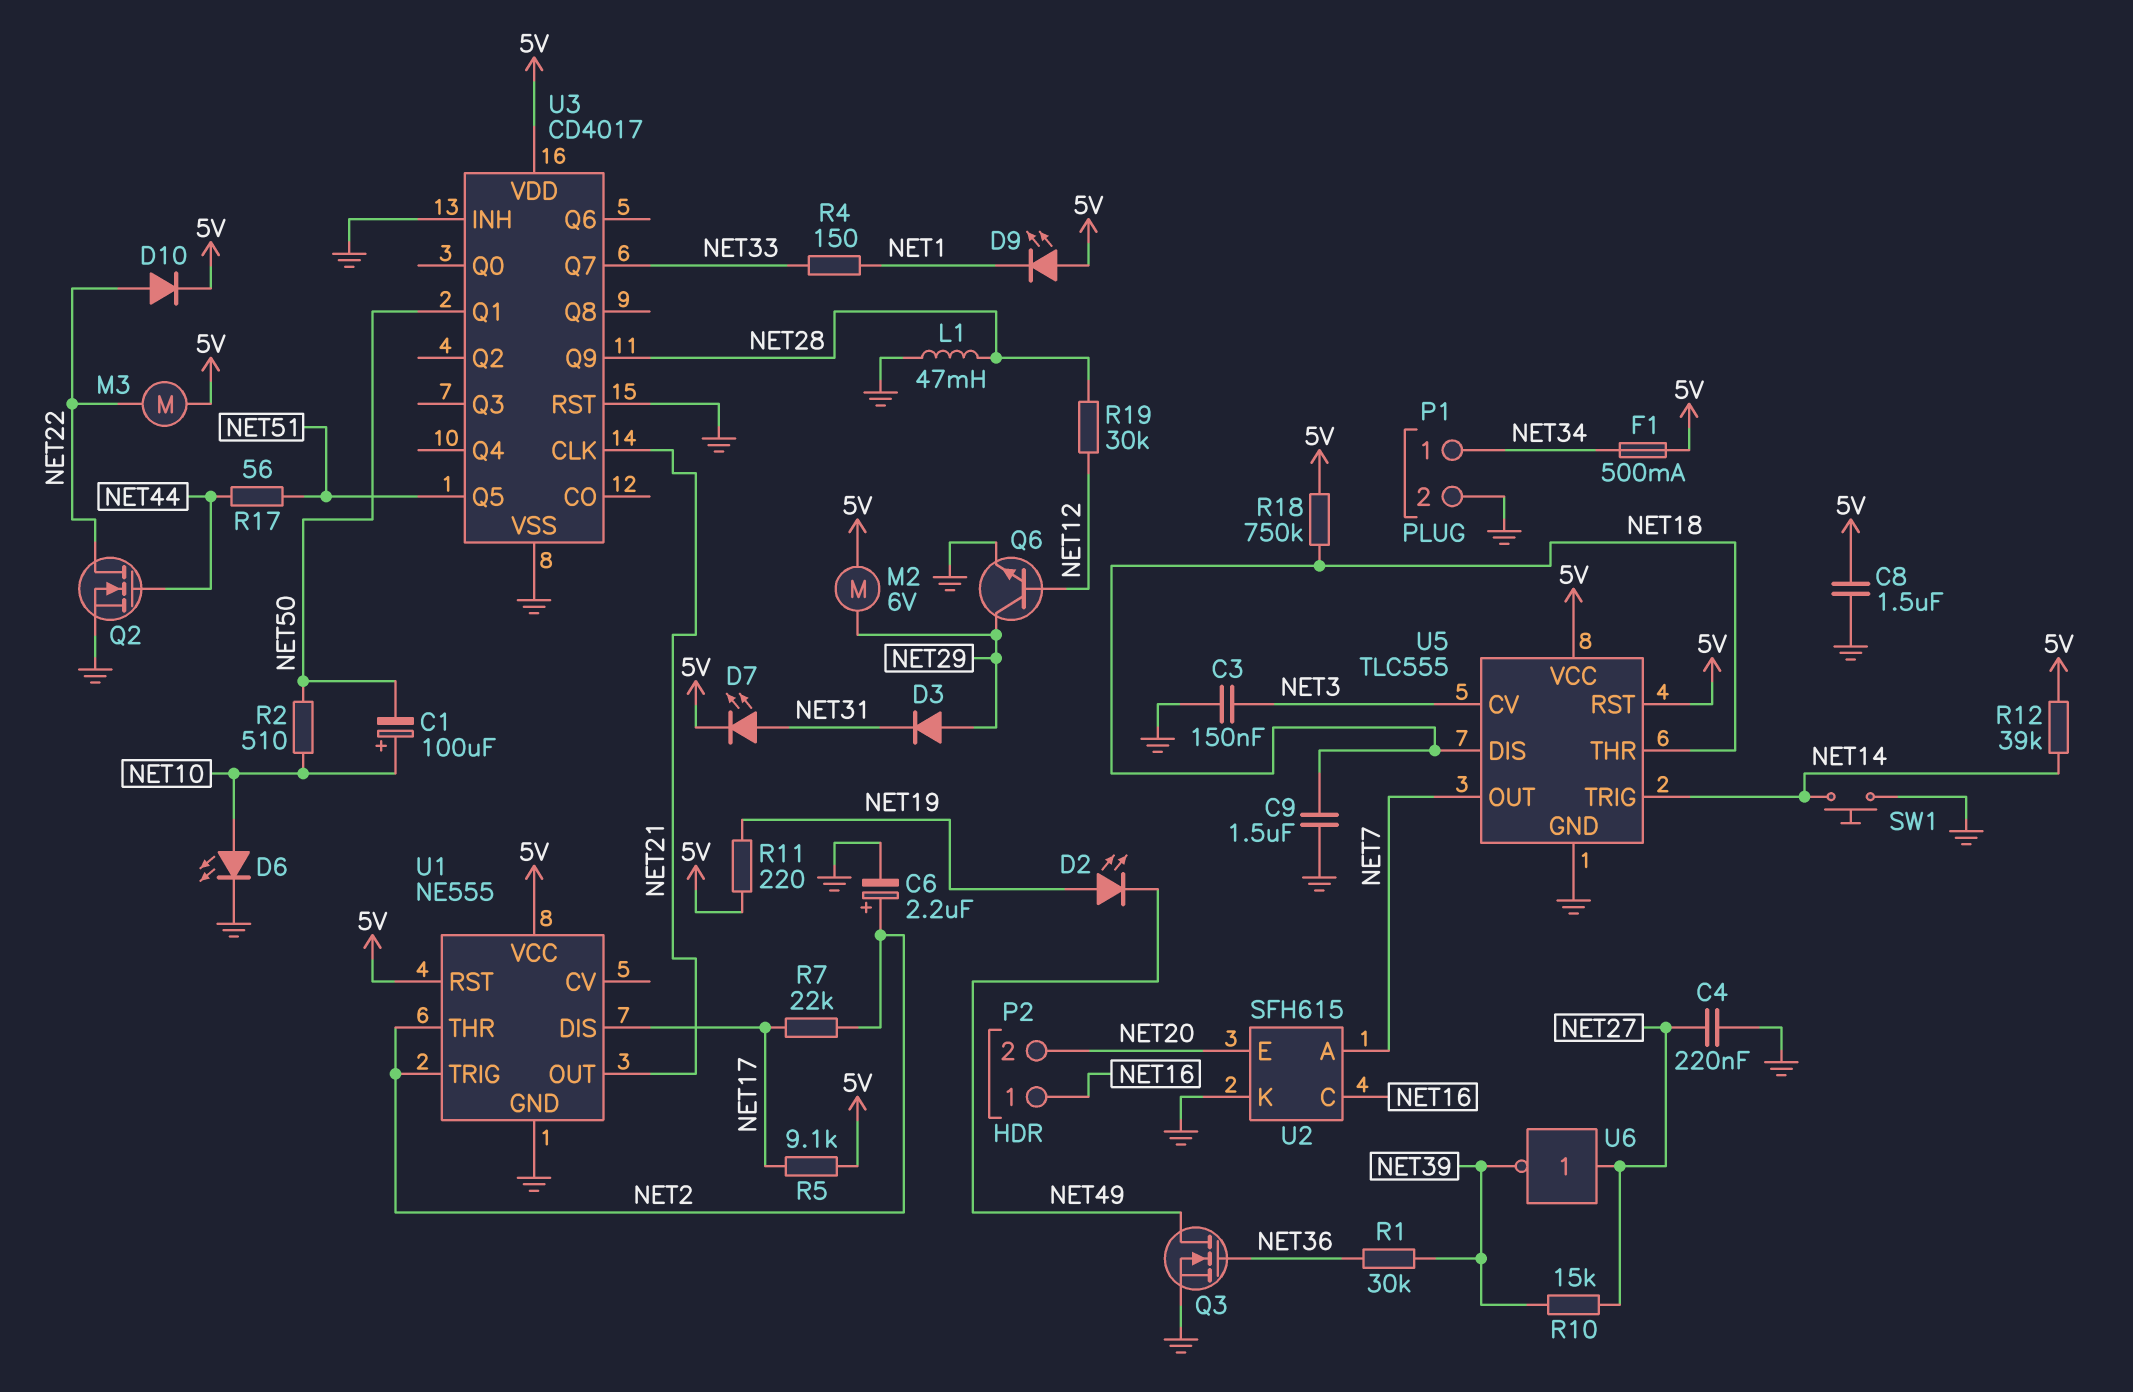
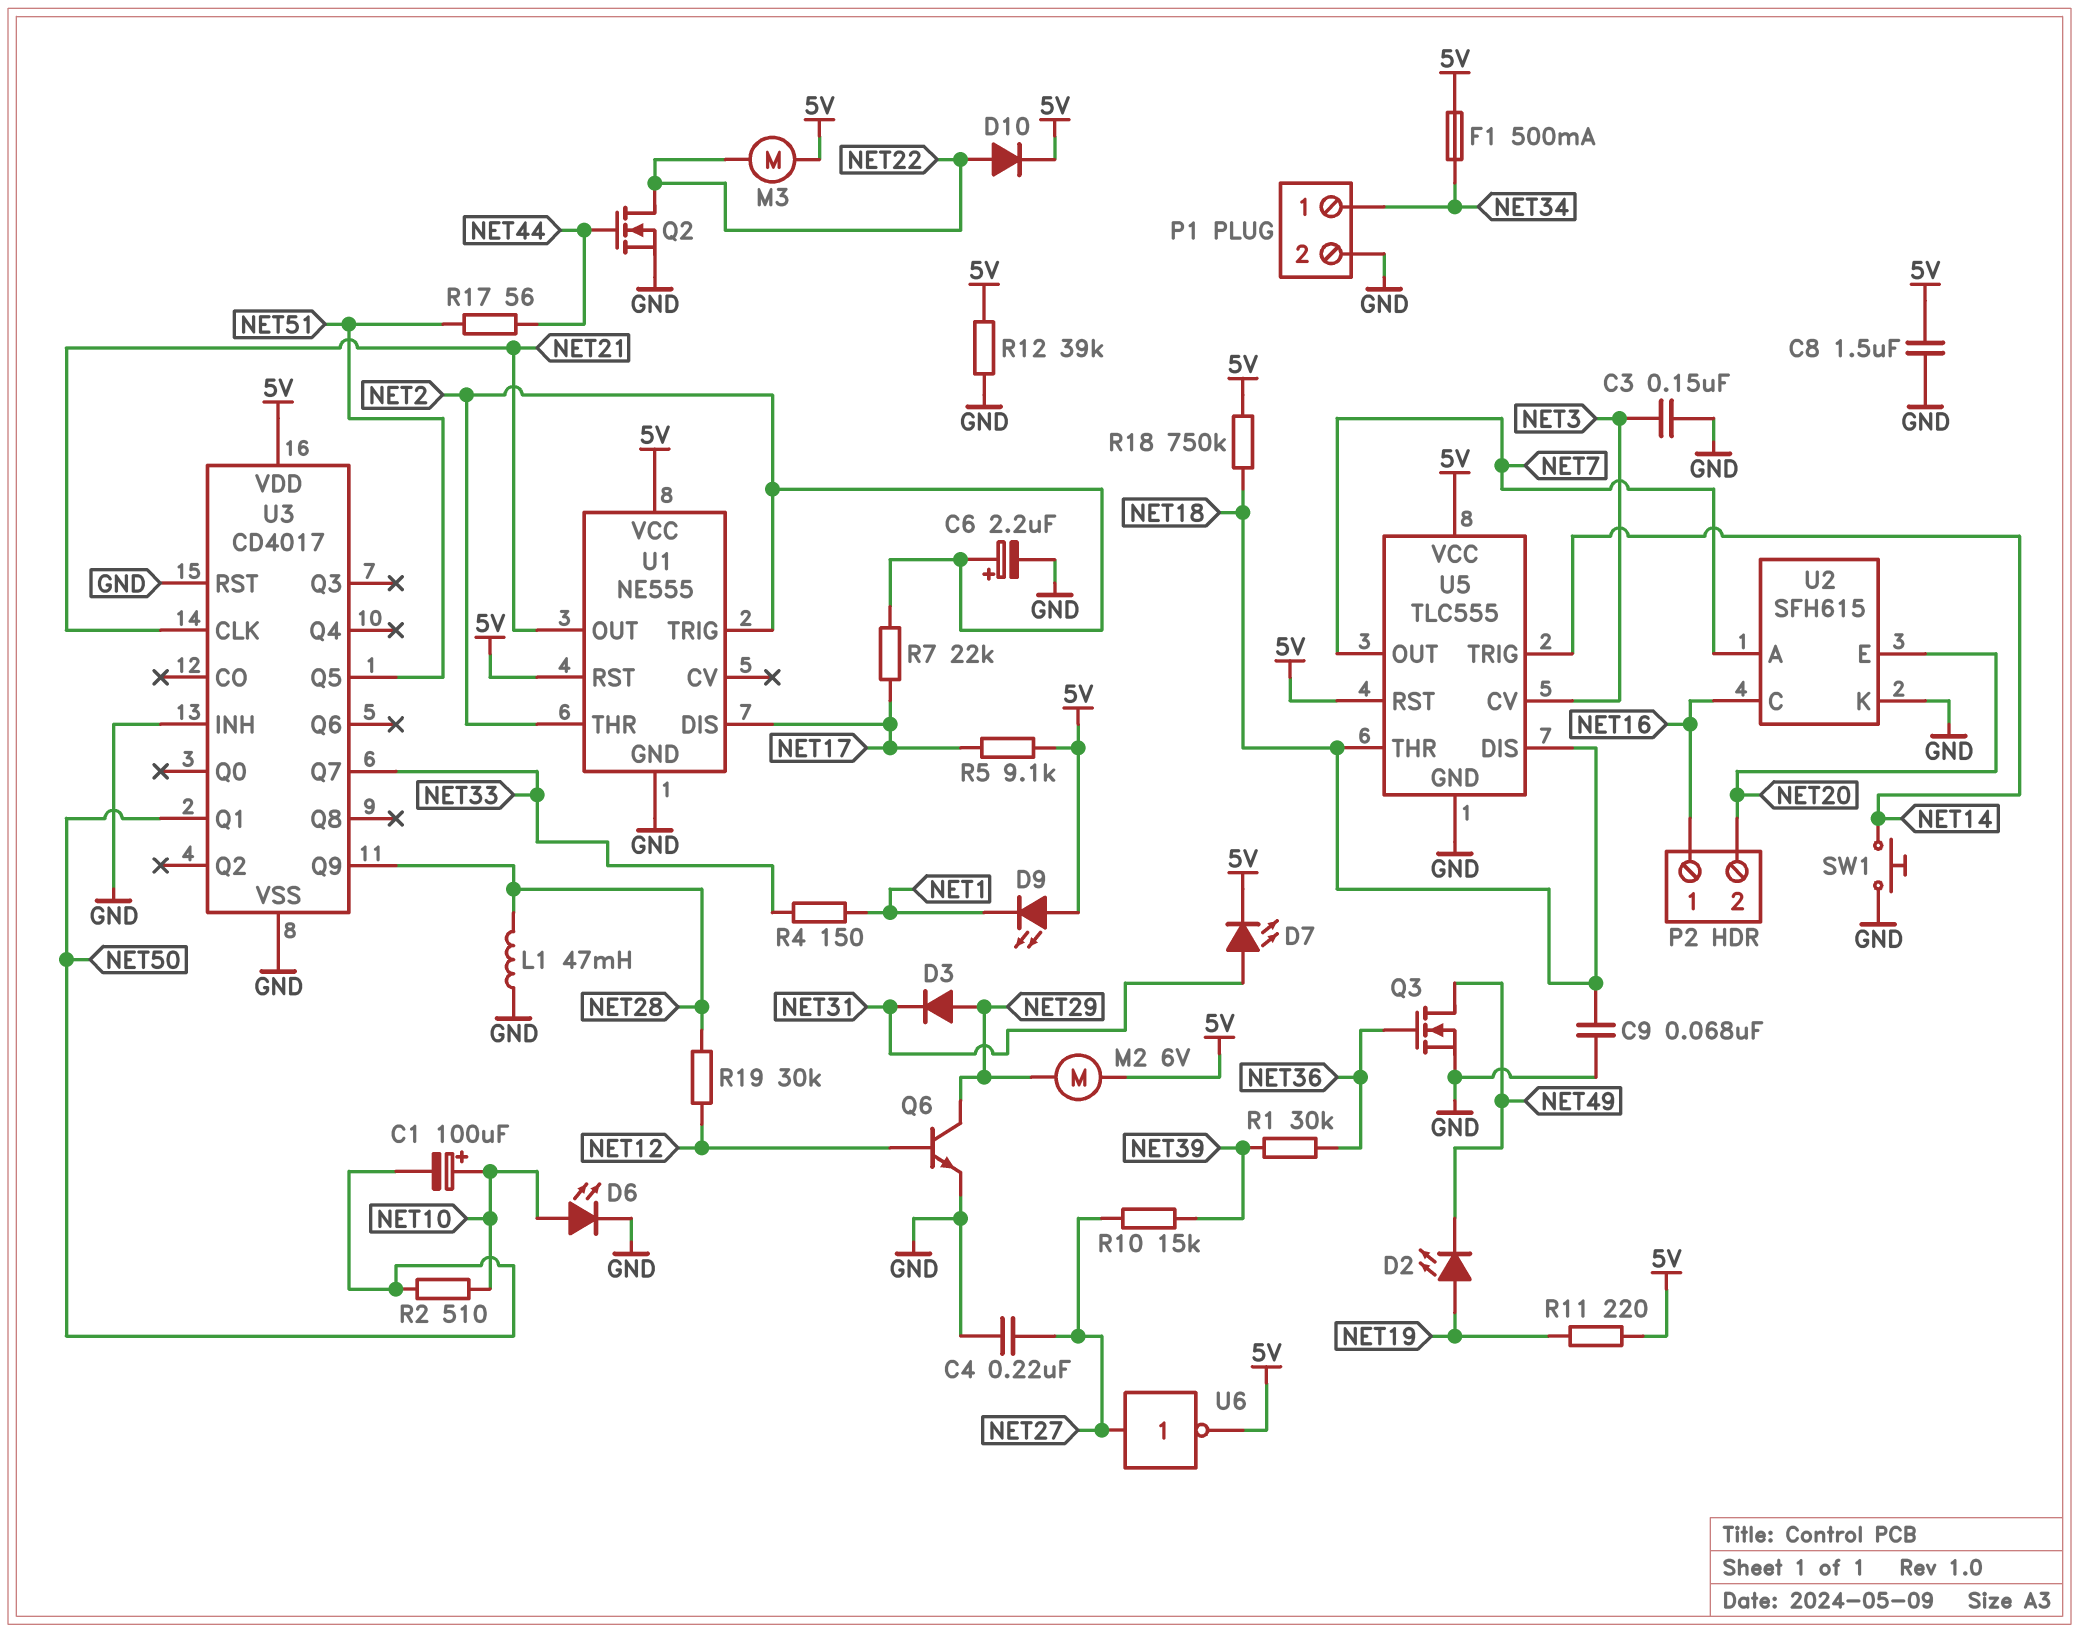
C9: 1.5uF (GND, NET18) -> 68nF (GND, NET18)
R12: 39k (5V, NET14) -> 39k (5V, GND)
U6: NOT (in NET27, out NET39) -> NOT (in NET27, out 5V)

